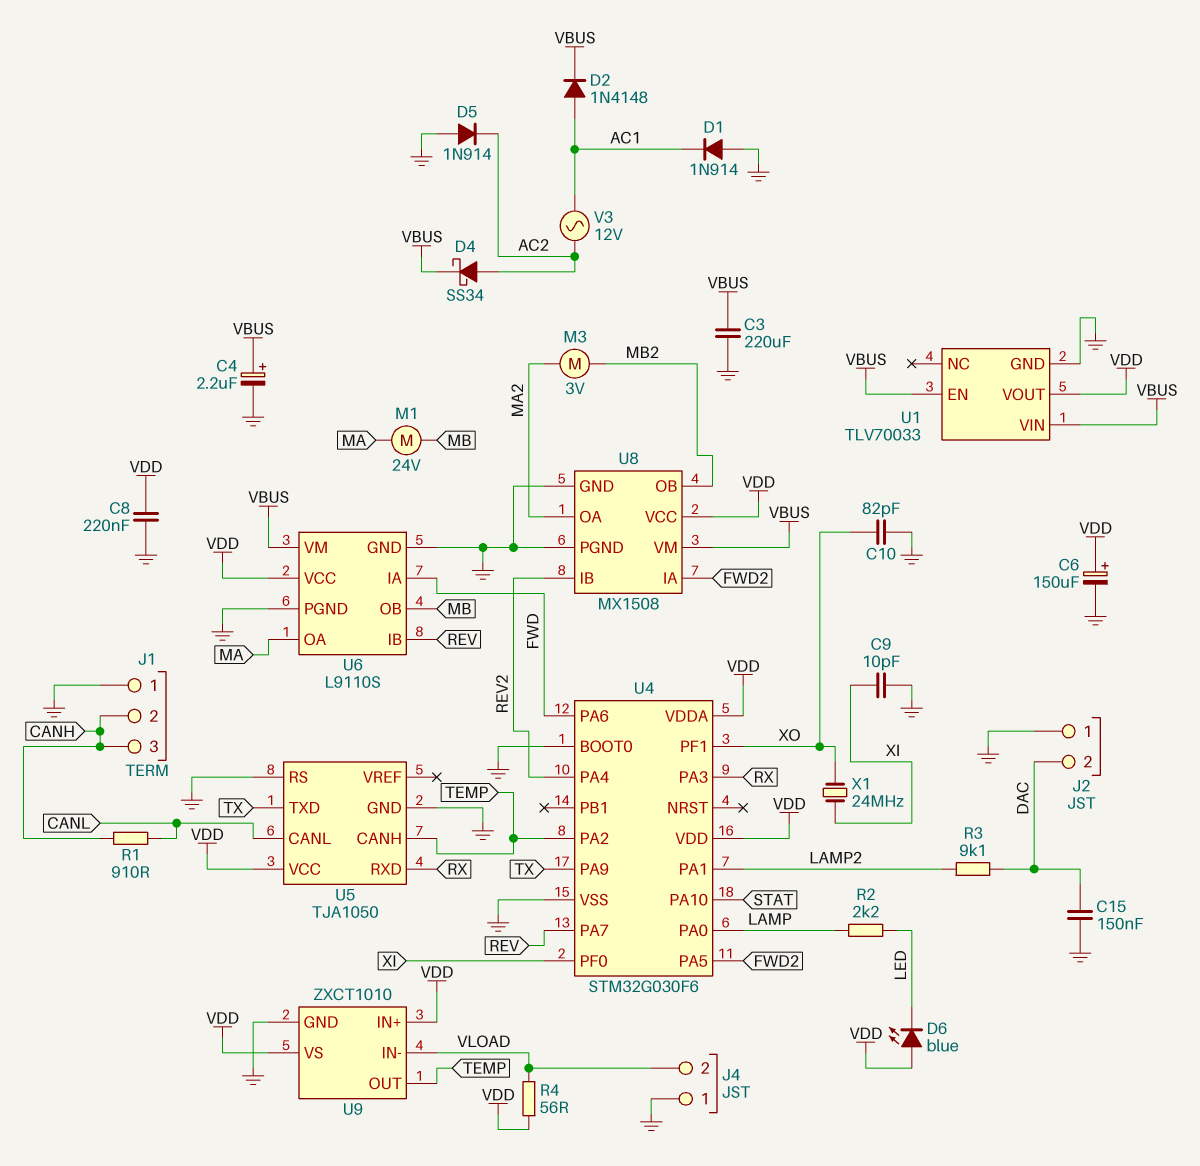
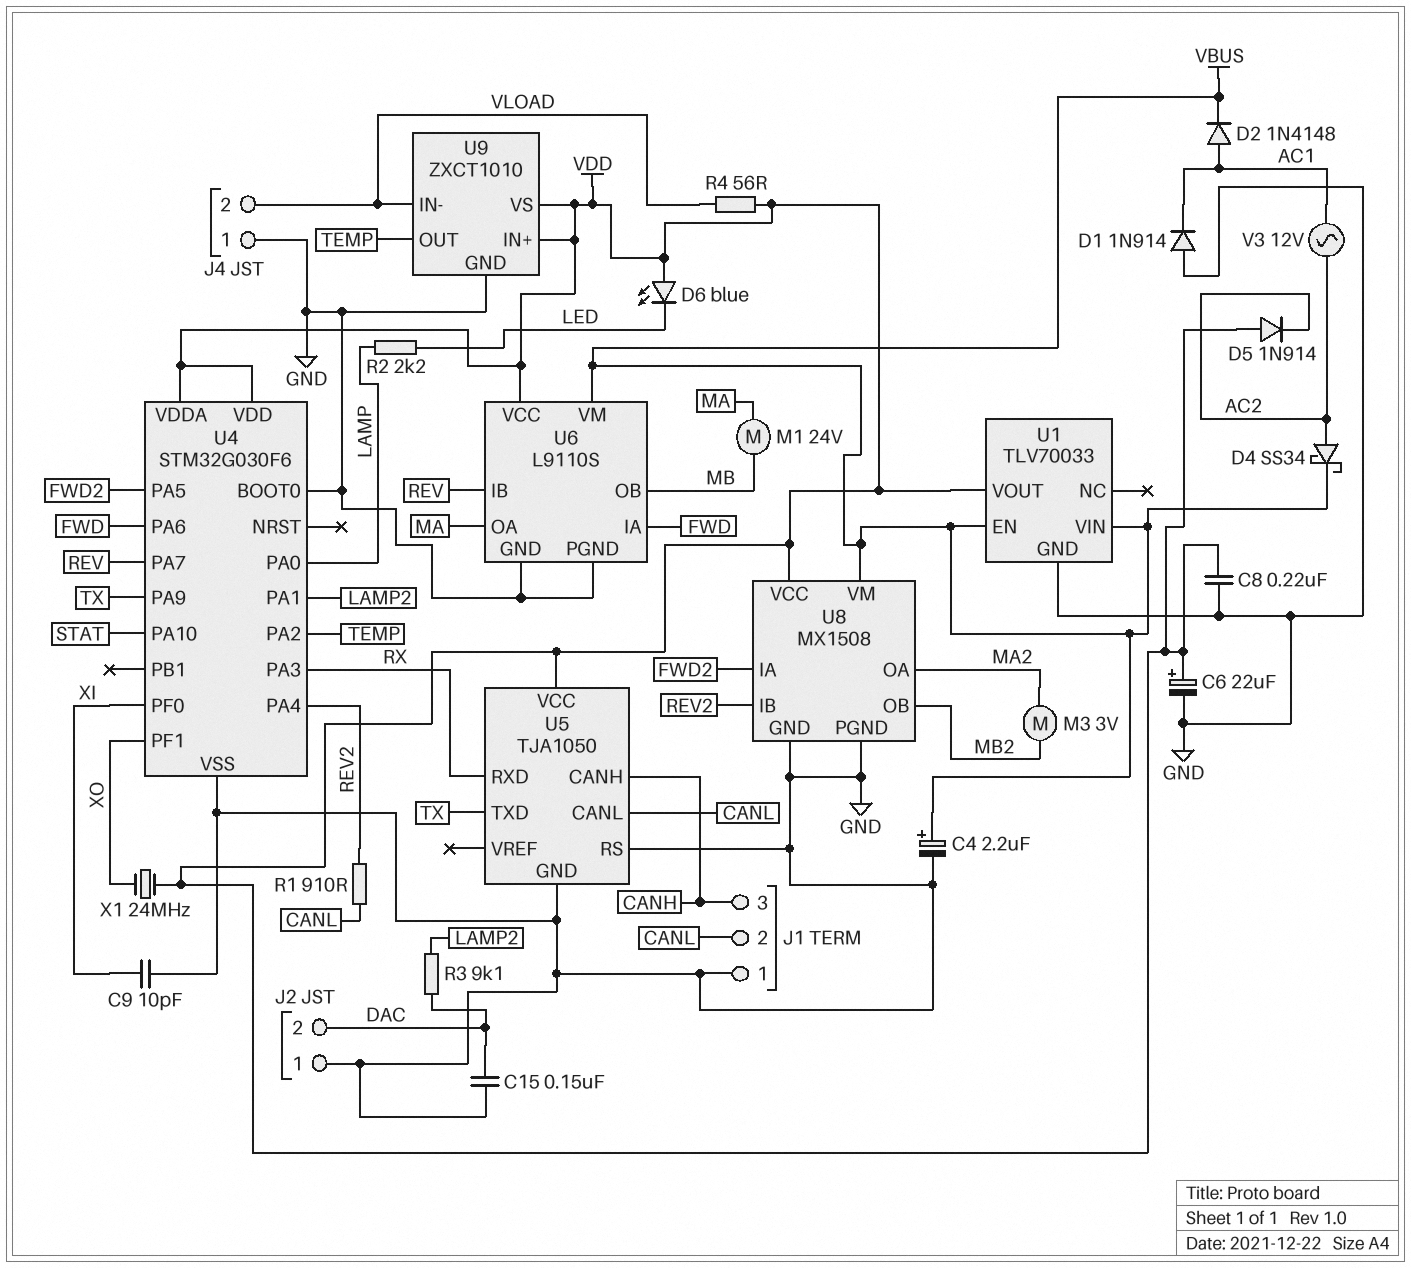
C3: 220uF (GND, VBUS) -> none
C6: 150uF (plus VDD, minus GND) -> 22uF (plus VDD, minus GND)
C10: 82pF (GND, XO) -> none
D5: diode 1N914 (A GND, K AC2) -> diode 1N914 (A VDD, K AC2)
J1 pin 2: CANH -> CANL
R1: 910 (CANH, CANL) -> 910 (CANL, REV2)
U5 pin CANH: TEMP -> CANH
X1: 24MHz (XI, XO) -> 24MHz (VDD, XO)

